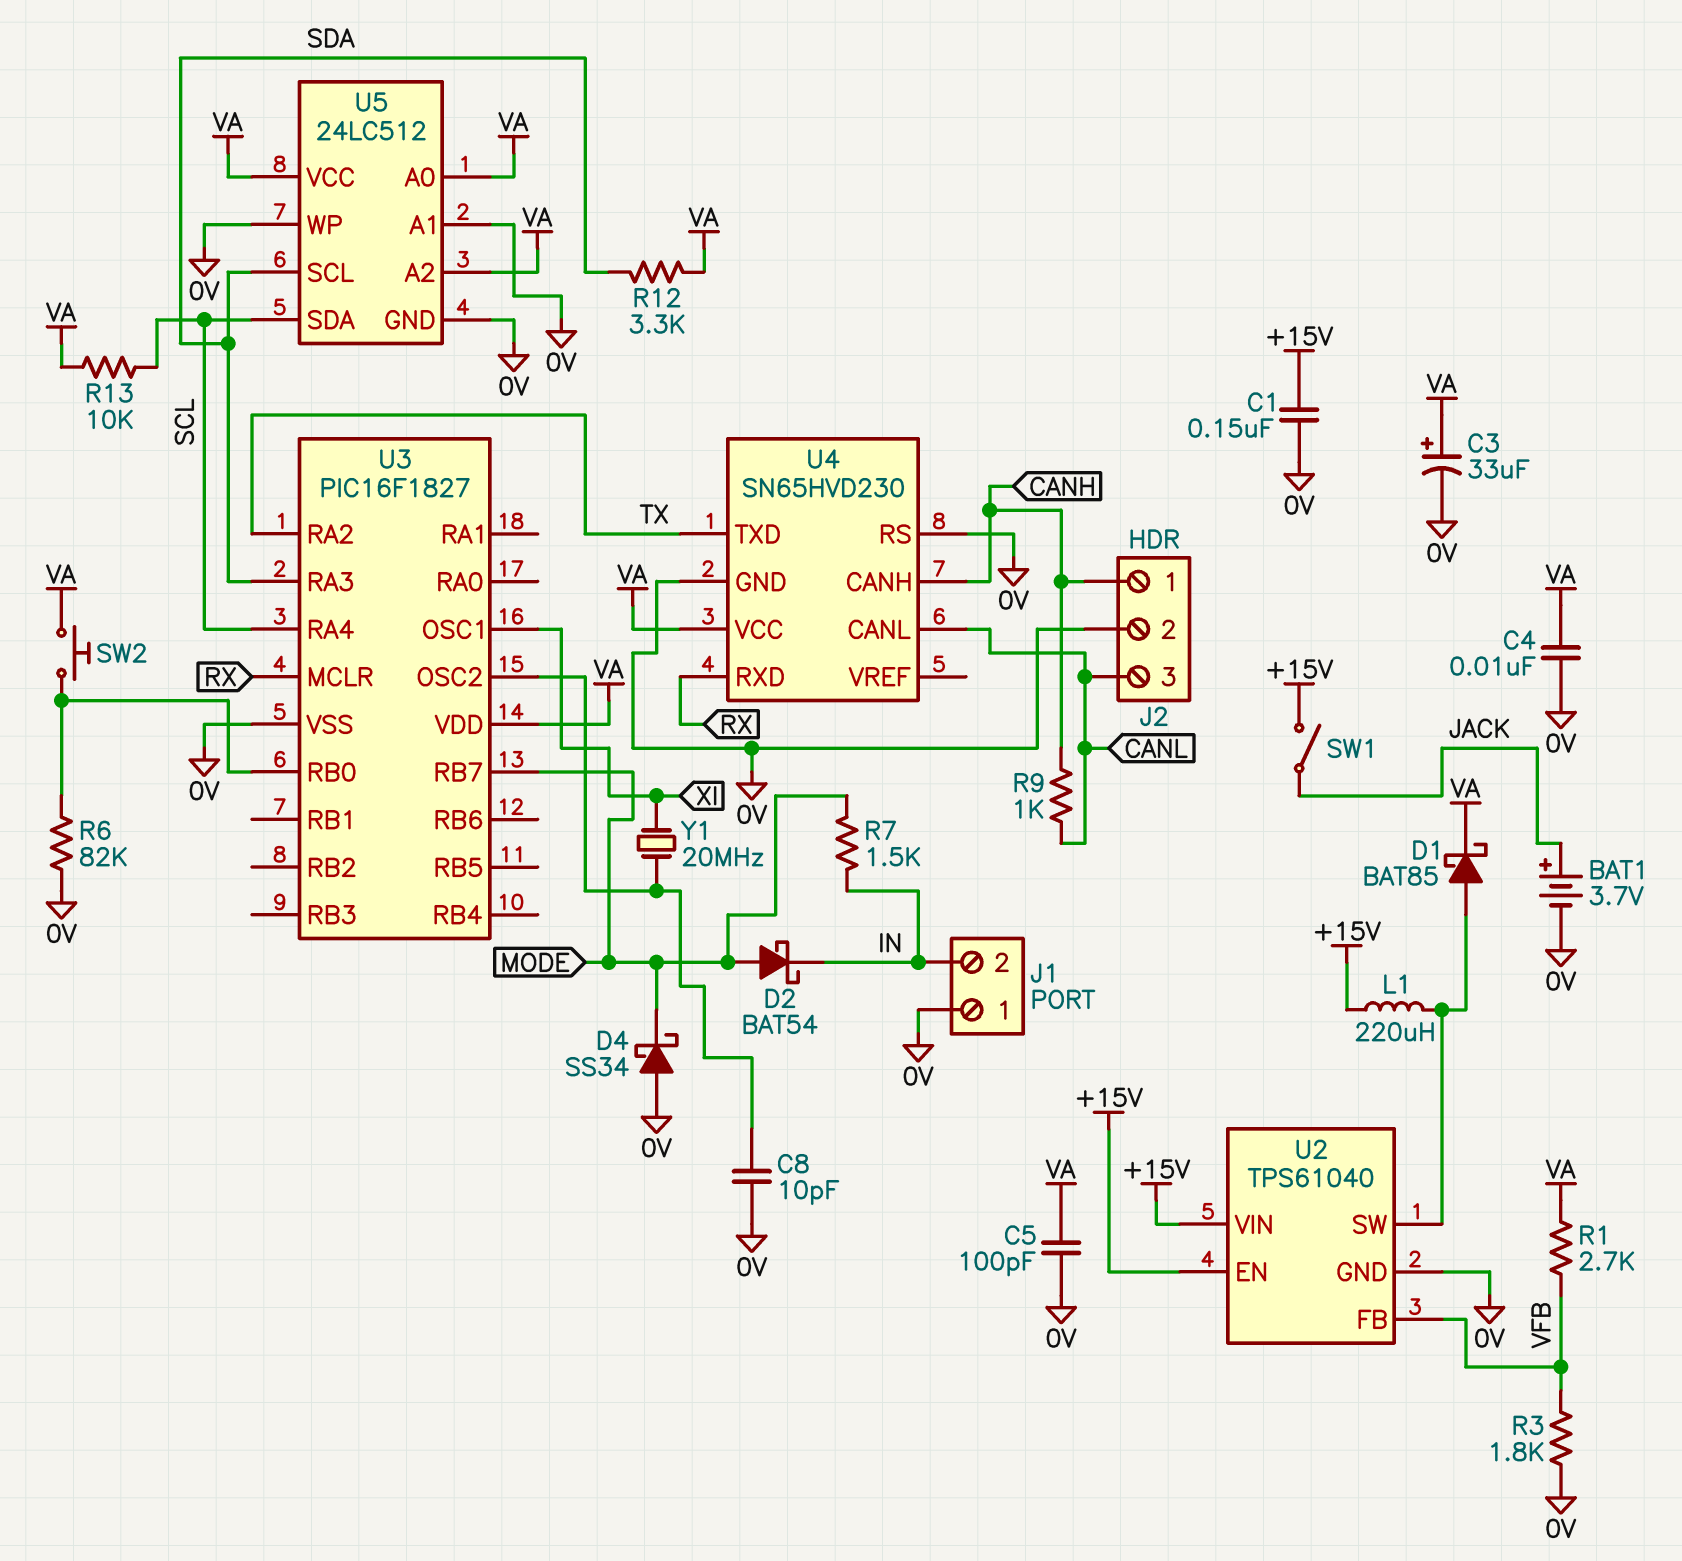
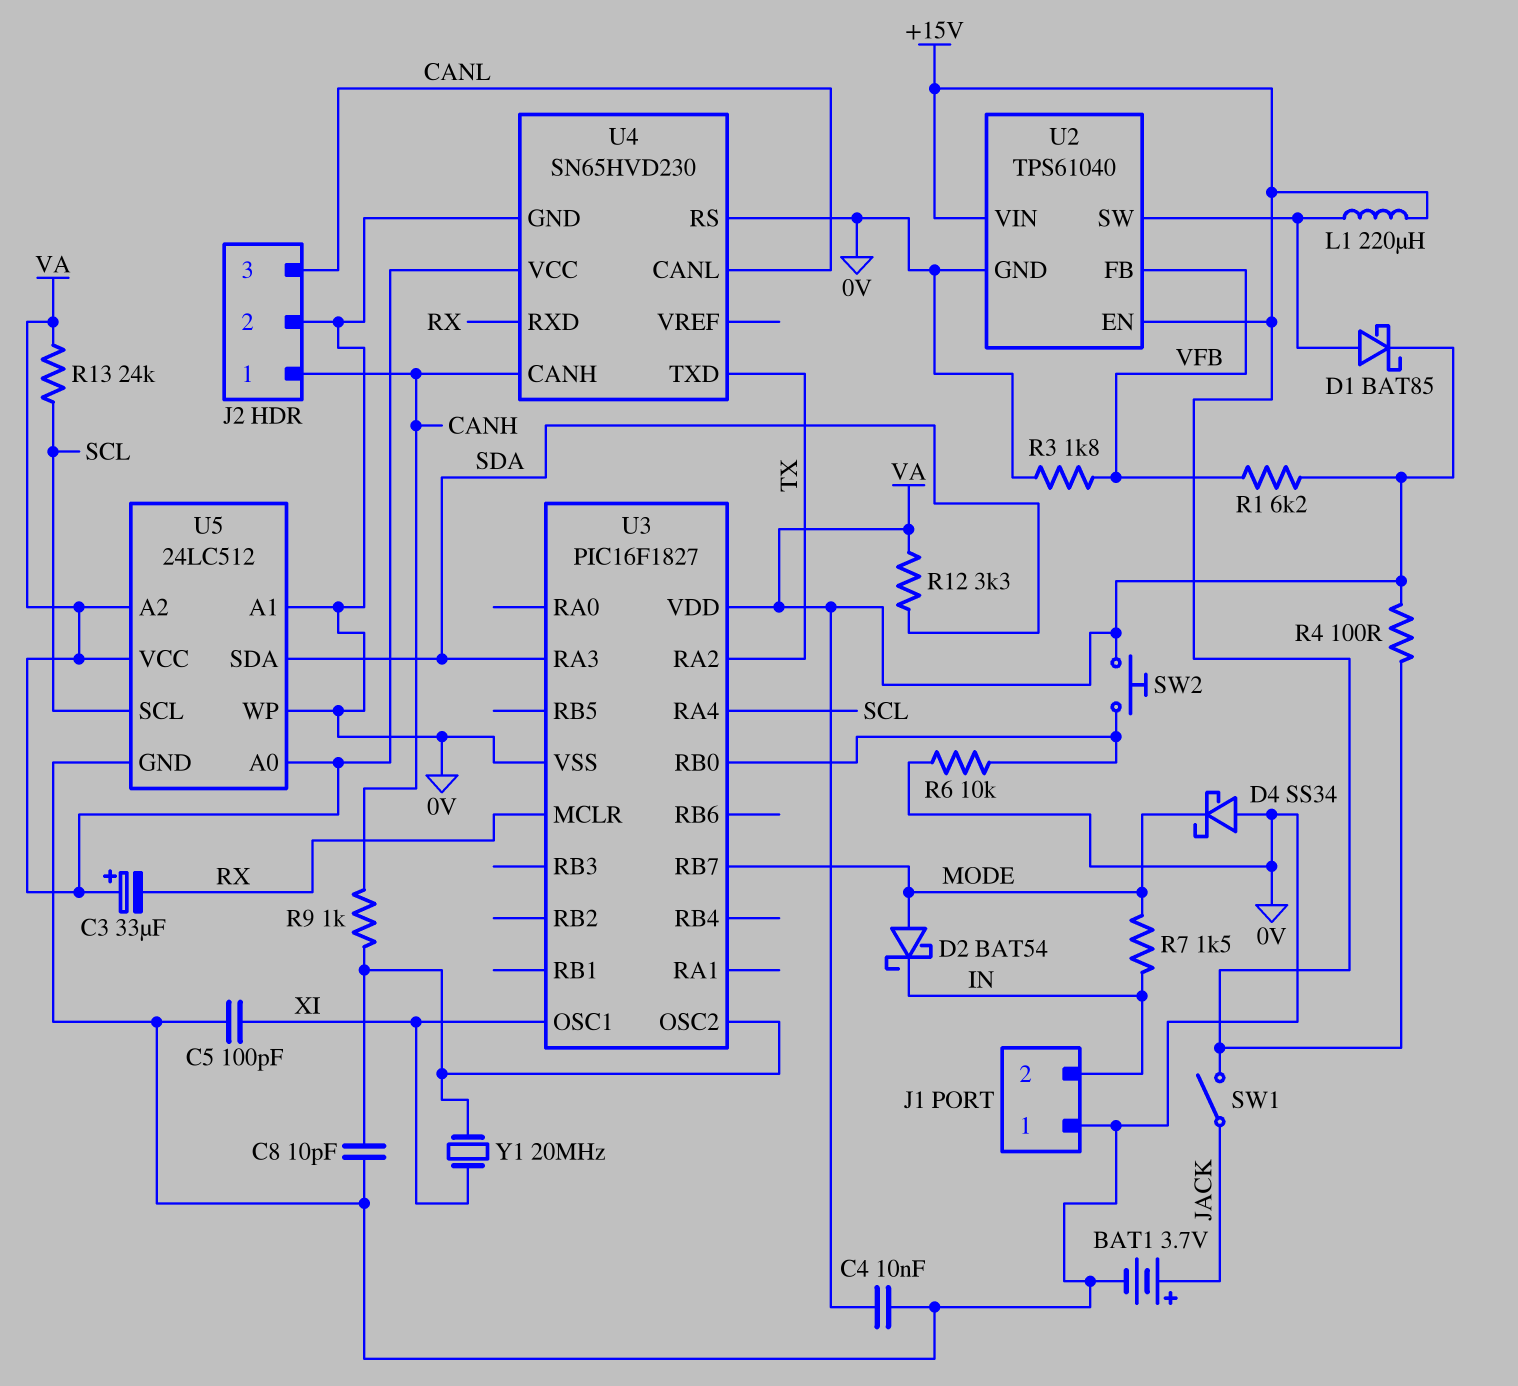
C1: 150nF (+15V, 0V) -> none
C3: 33uF (plus VA, minus 0V) -> 33uF (plus VA, minus RX)
C5: 100pF (0V, VA) -> 100pF (0V, XI)
R1: 2.7k (VA, VFB) -> 6.2k (VA, VFB)
R4: none -> 100 (+15V, VA)
R6: 82k (0V, U3/RB0) -> 10k (0V, U3/RB0)
R9: 1k (CANH, CANL) -> 1k (CANH, U3/OSC2)
R13: 10k (SCL, VA) -> 24k (SCL, VA)
U5 pin SCL: SDA -> SCL
U5 pin SDA: SCL -> SDA

